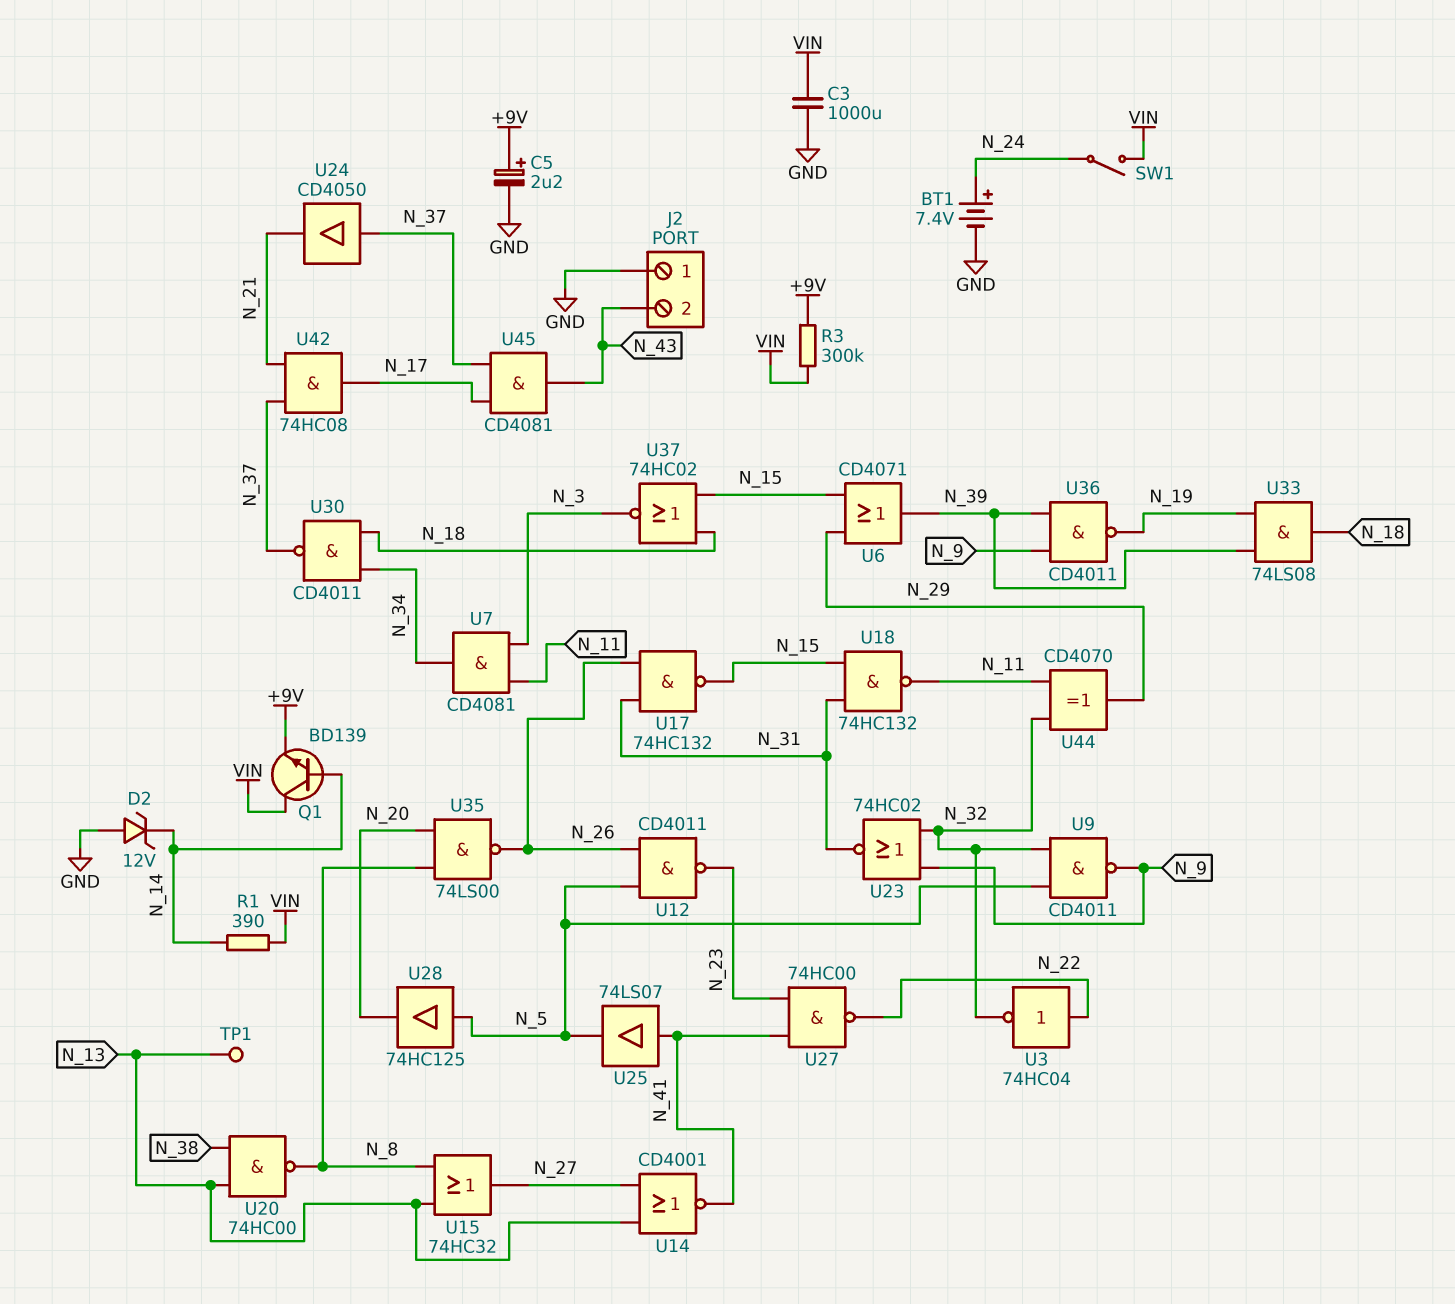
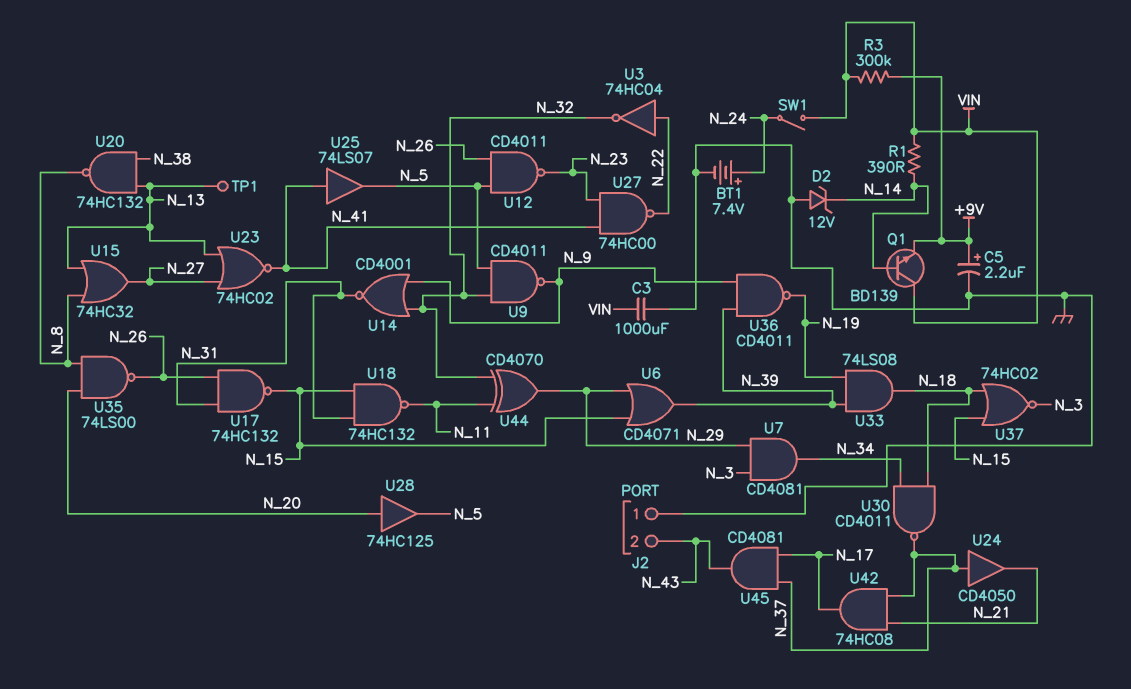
U7: AND CD4081 (in N_3, in N_11, out N_34) -> AND CD4081 (in N_3, in N_29, out N_34)
U14: NOR CD4001 (in N_13, in N_27, out N_41) -> NOR CD4001 (in N_9, in N_32, out N_31)
U20: NAND 74HC00 (in N_13, in N_38, out N_8) -> NAND 74HC132 (in N_13, in N_38, out N_8)
U23: NOR 74HC02 (in N_9, in N_32, out N_31) -> NOR 74HC02 (in N_13, in N_27, out N_41)
U28: buffer 74HC125 (in N_5, out N_20) -> buffer 74HC125 (in N_20, out N_5)

